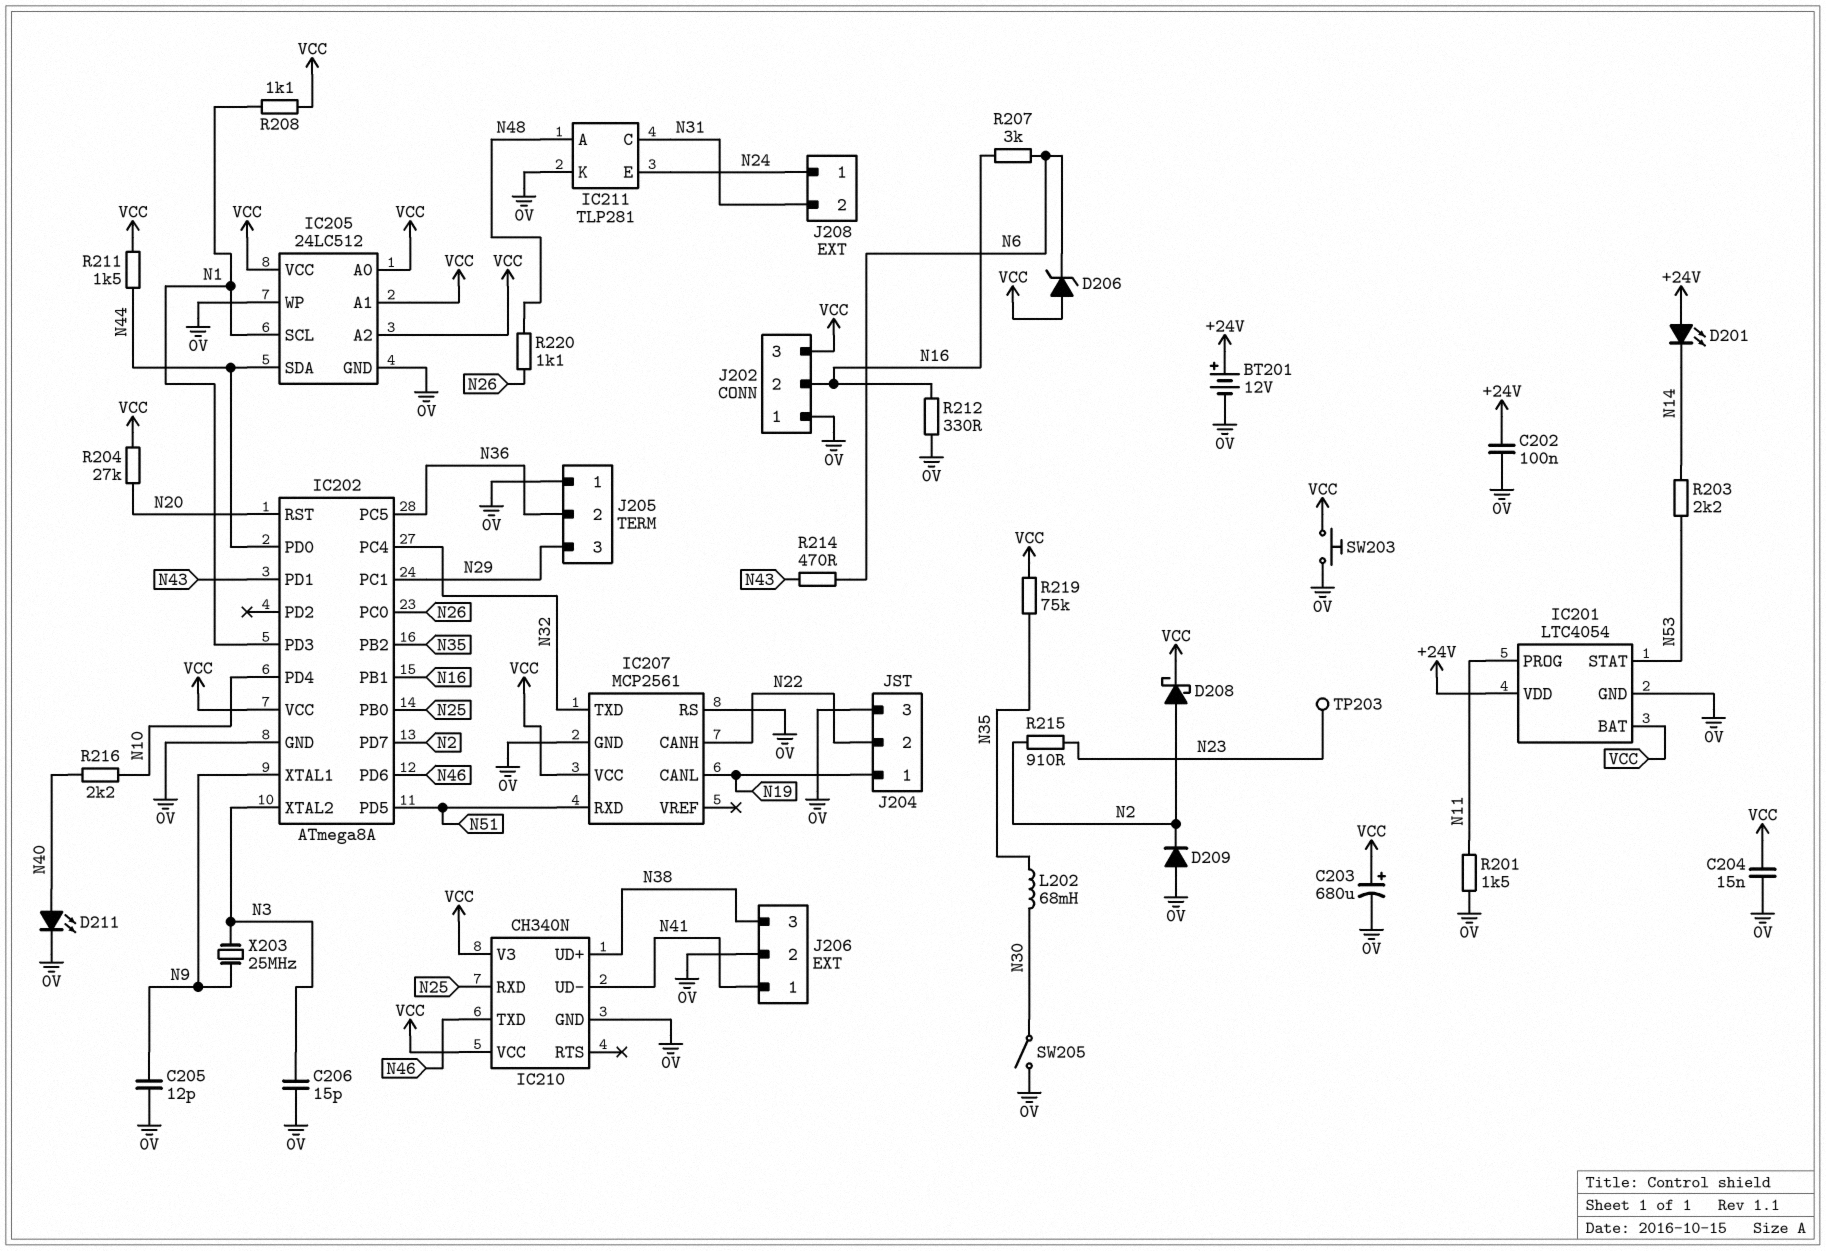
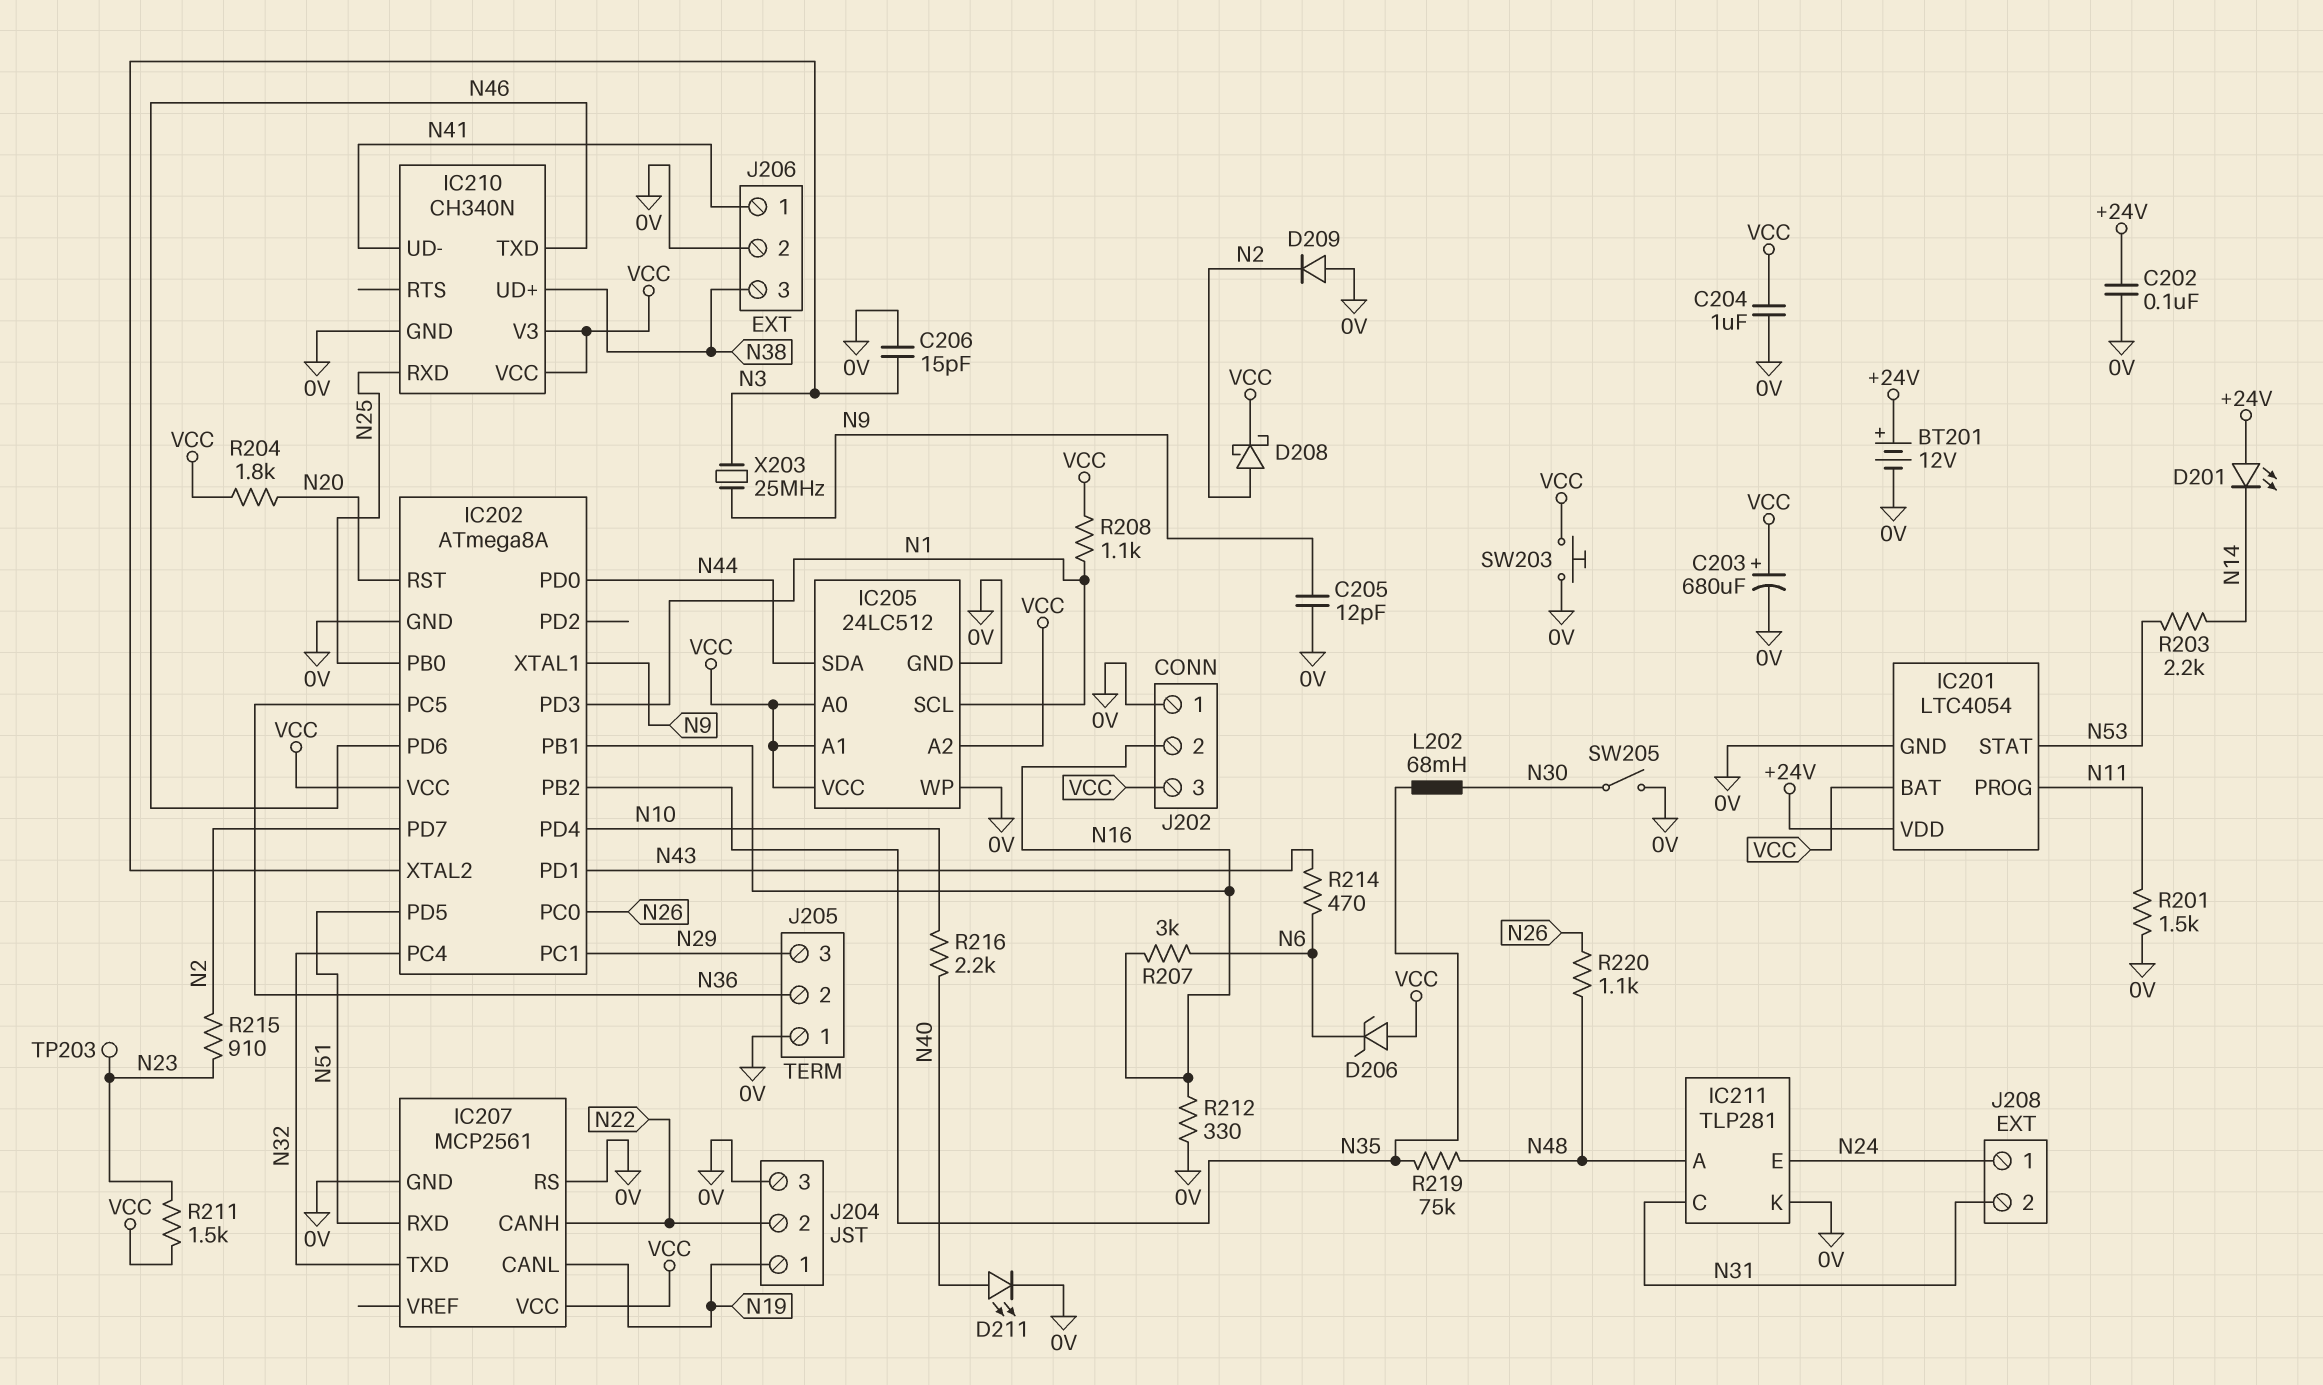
C204: 15nF (0V, VCC) -> 1uF (0V, VCC)
R204: 27k (N20, VCC) -> 1.8k (N20, VCC)
R211: 1.5k (N44, VCC) -> 1.5k (N23, VCC)
R219: 75k (N35, VCC) -> 75k (N35, N48)

